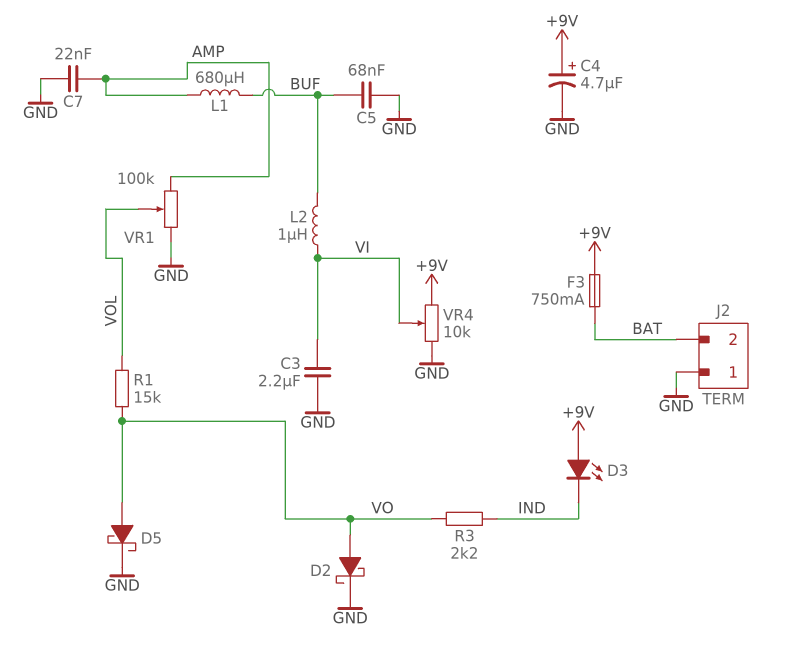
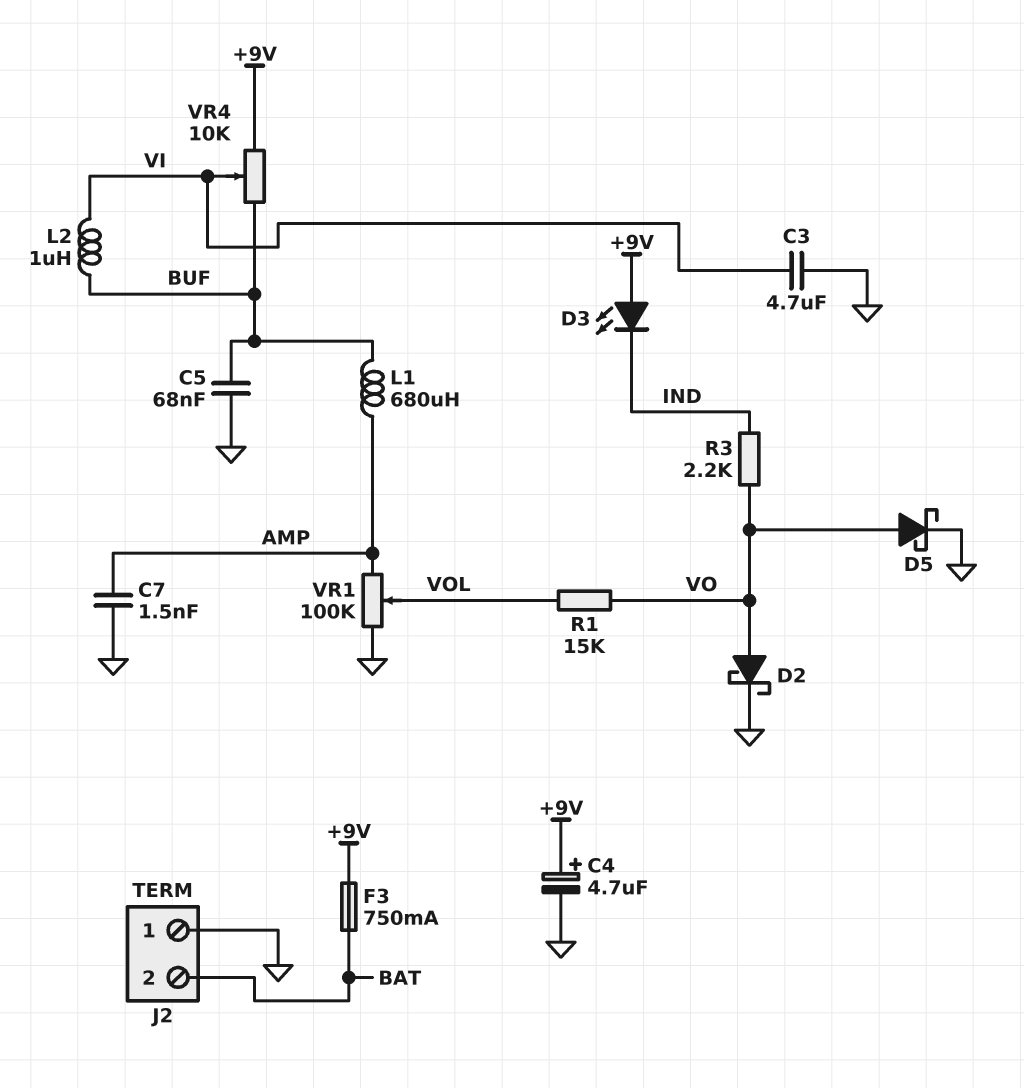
C3: 2.2uF (GND, VI) -> 4.7uF (GND, VI)
C7: 22nF (AMP, GND) -> 1.5nF (AMP, GND)
VR4: 10k (+9V, GND, wiper VI) -> 10k (+9V, BUF, wiper VI)

